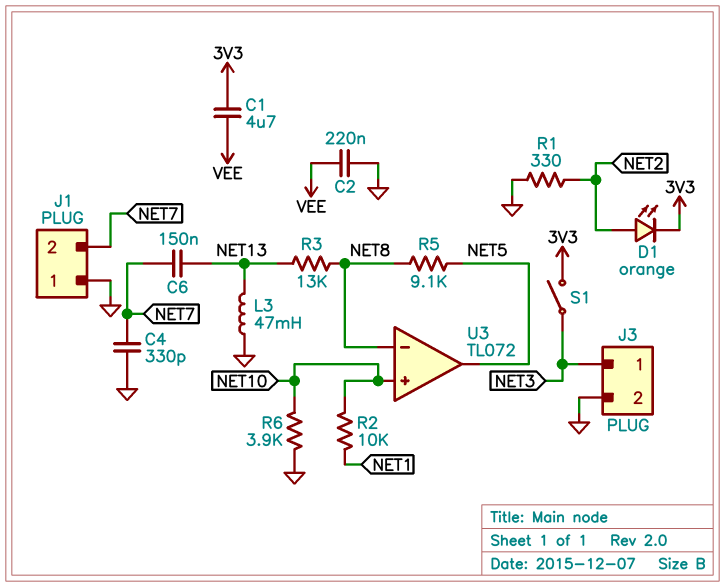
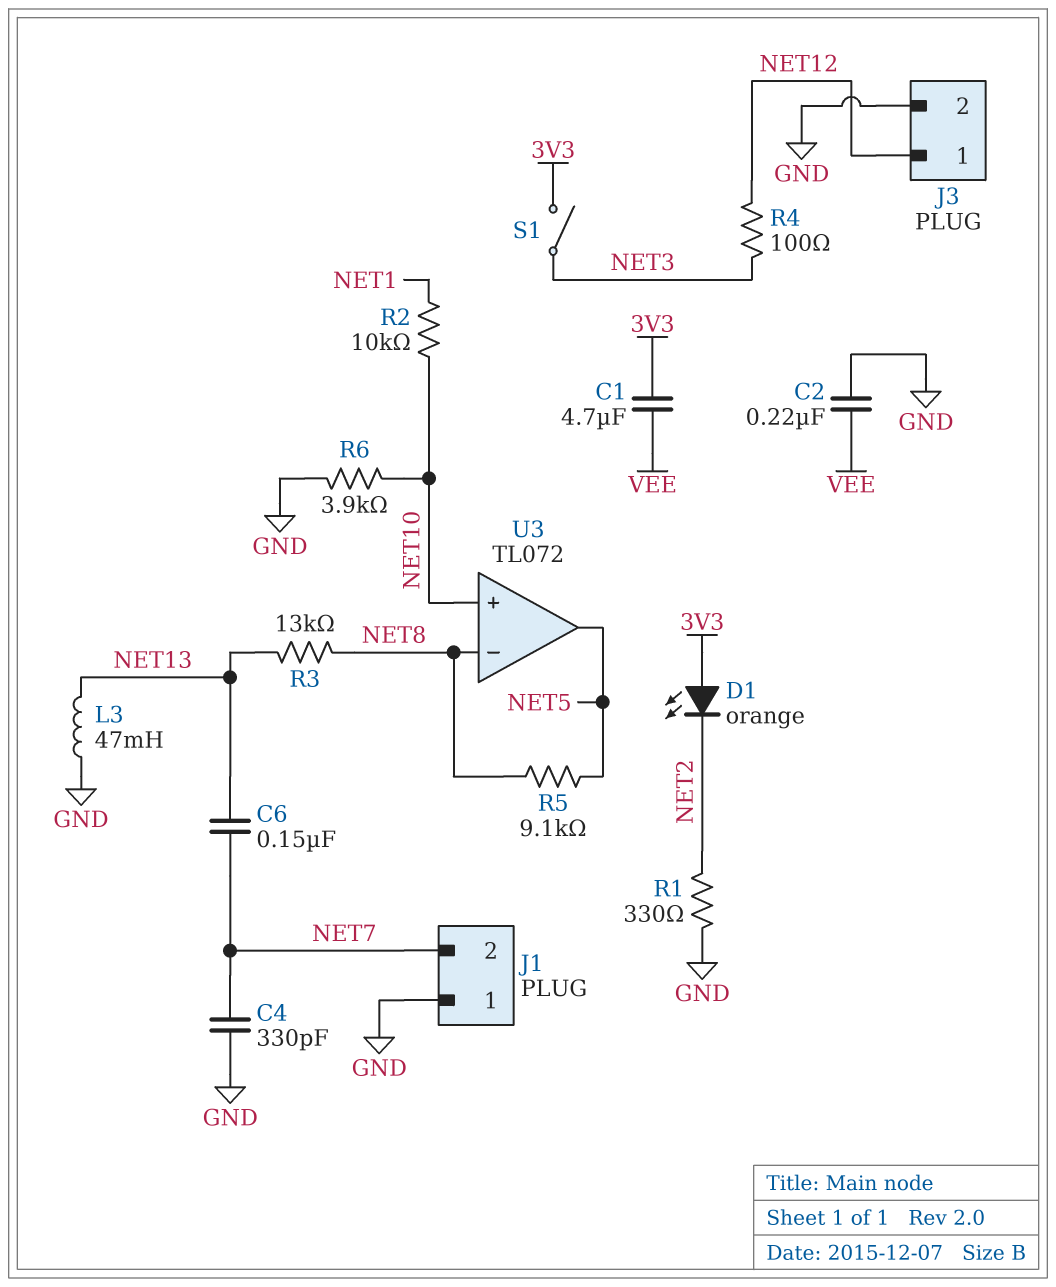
D1: LED orange (A NET2, K 3V3) -> LED orange (A 3V3, K NET2)
J3 pin 1: NET3 -> NET12
R4: none -> 100 (NET3, NET12)

